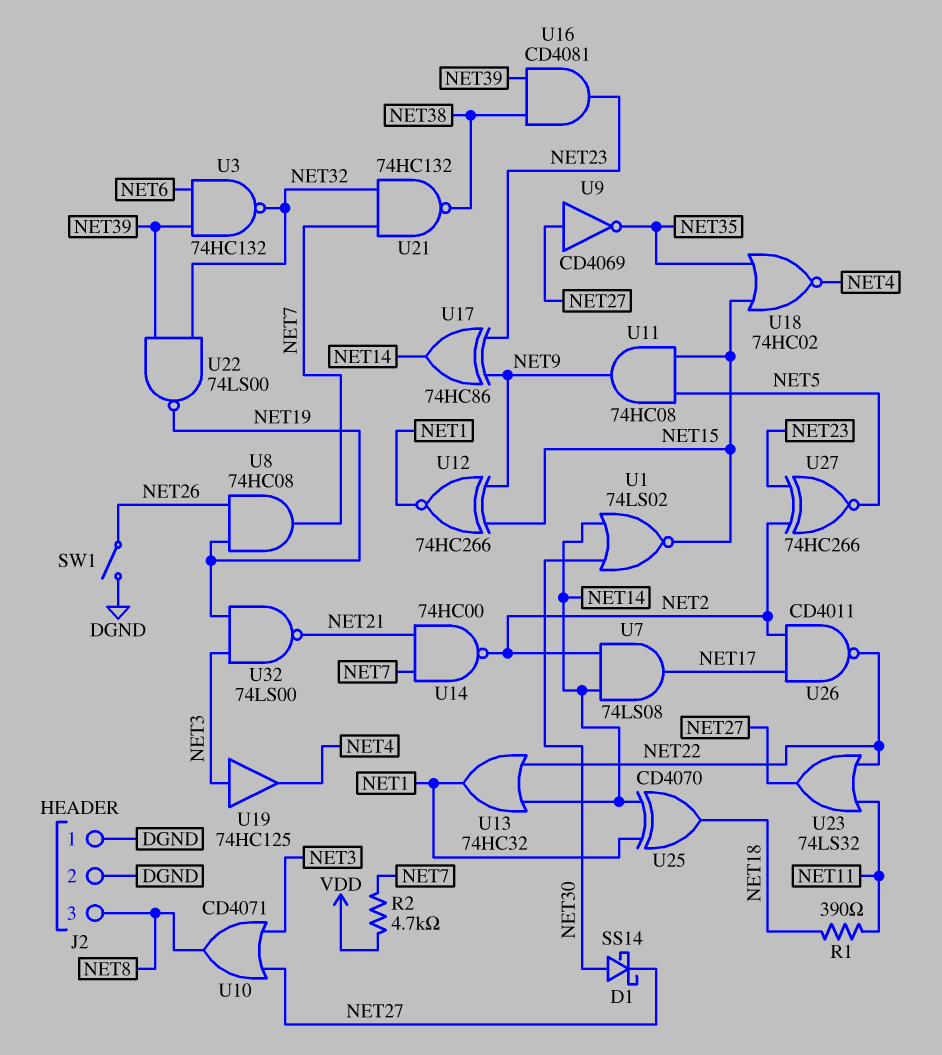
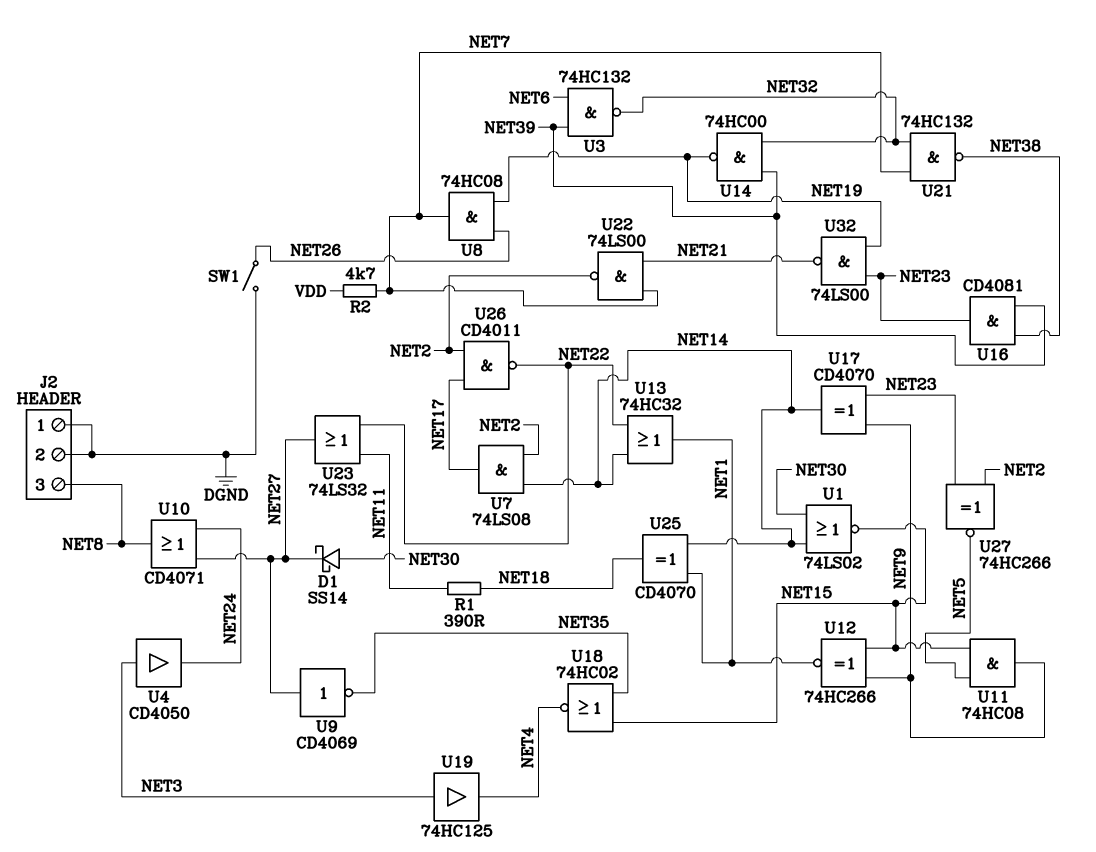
U4: none -> buffer CD4050 (in NET3, out NET24)
U10: OR CD4071 (in NET3, in NET27, out NET8) -> OR CD4071 (in NET24, in NET27, out NET8)
U14: NAND 74HC00 (in NET7, in NET21, out NET2) -> NAND 74HC00 (in NET32, in NET39, out NET19)
U17: XOR 74HC86 (in NET9, in NET23, out NET14) -> XOR CD4070 (in NET9, in NET23, out NET14)
U22: NAND 74LS00 (in NET32, in NET39, out NET19) -> NAND 74LS00 (in NET7, in NET21, out NET2)
U32: NAND 74LS00 (in NET3, in NET19, out NET21) -> NAND 74LS00 (in NET19, in NET23, out NET21)

